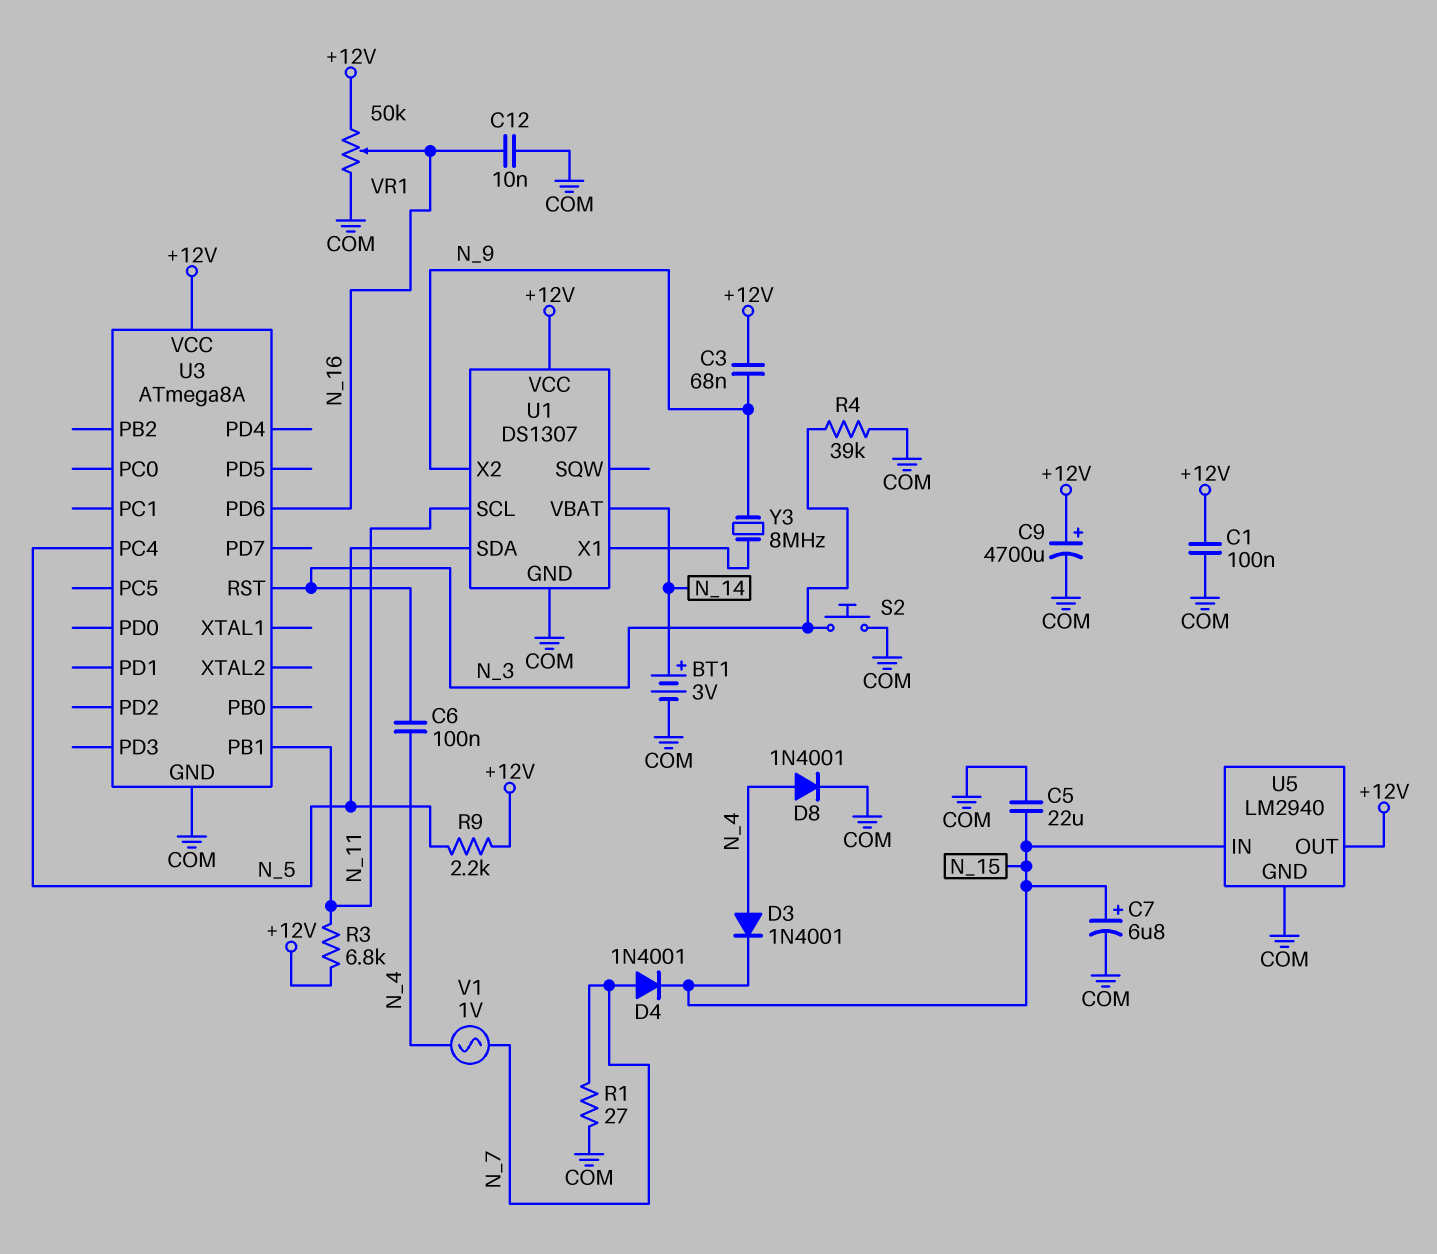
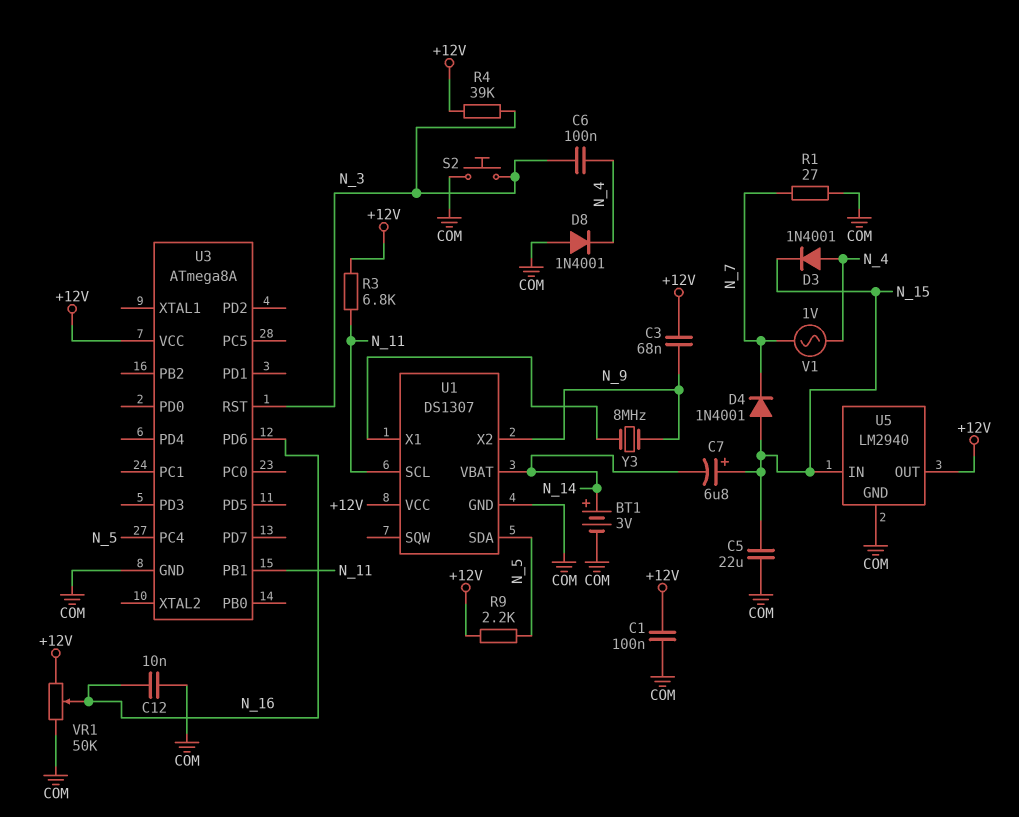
C7: 6.8uF (plus N_15, minus COM) -> 6.8uF (plus N_15, minus N_14)
C9: 4700uF (plus +12V, minus COM) -> none
D4: diode 1N4001 (A N_7, K N_15) -> diode 1N4001 (A N_15, K N_7)
D8: diode 1N4001 (A N_4, K COM) -> diode 1N4001 (A COM, K N_4)
R4: 39k (COM, N_3) -> 39k (+12V, N_3)

